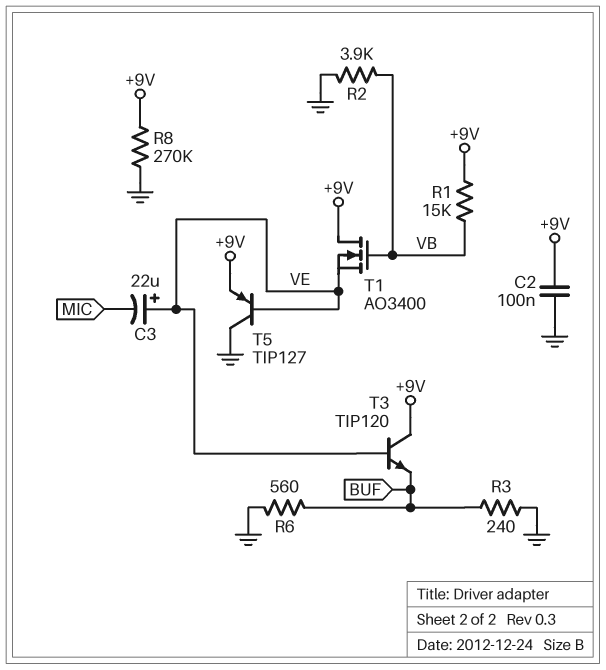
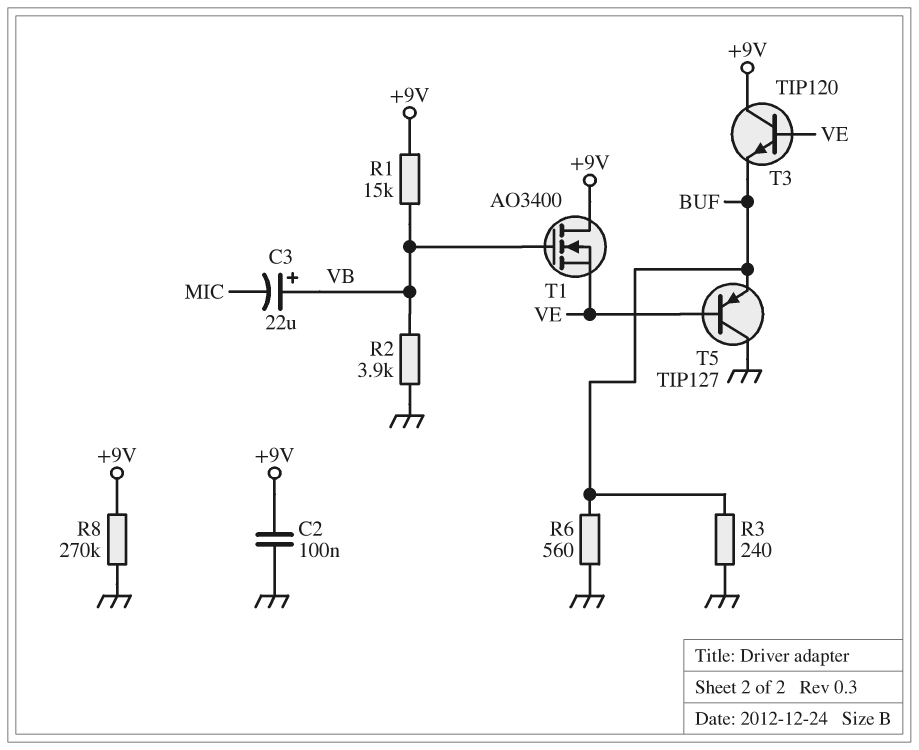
C3: 22uF (plus VE, minus MIC) -> 22uF (plus VB, minus MIC)
T5: PNP TIP127 (B VE, C GND, E +9V) -> PNP TIP127 (B VE, C GND, E BUF)

